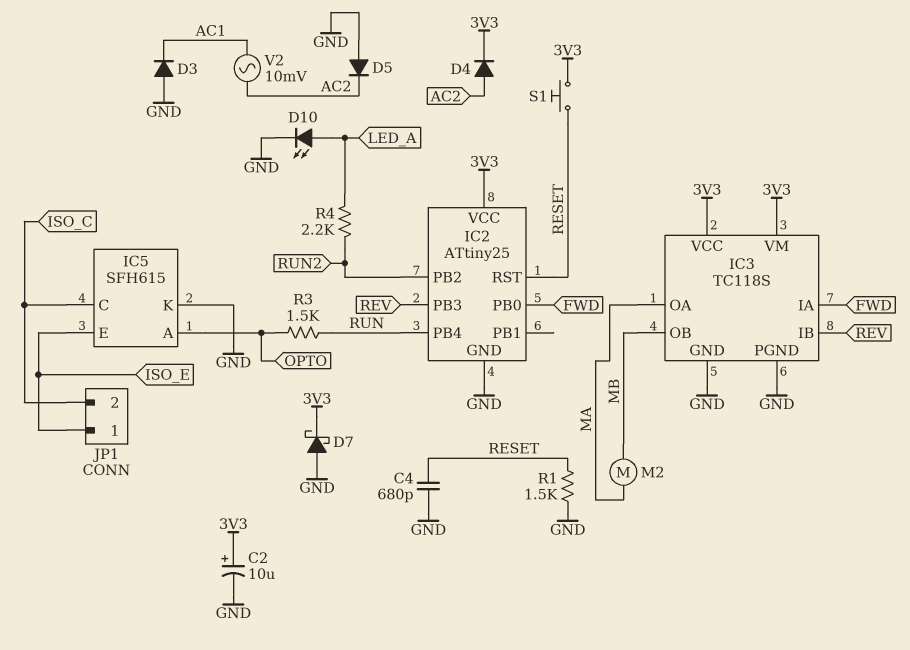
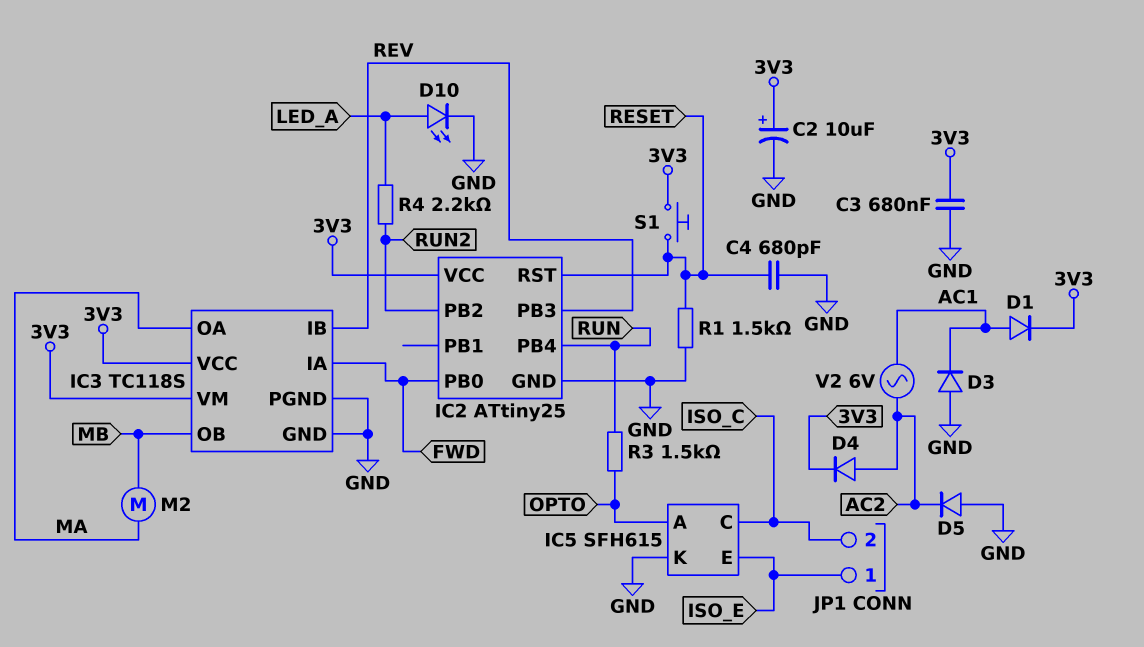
C3: none -> 680nF (3V3, GND)
D1: none -> diode (A AC1, K 3V3)
D7: schottky (A GND, K 3V3) -> none
V2: AC 10mV (AC1, AC2) -> AC 6V (AC1, AC2)

